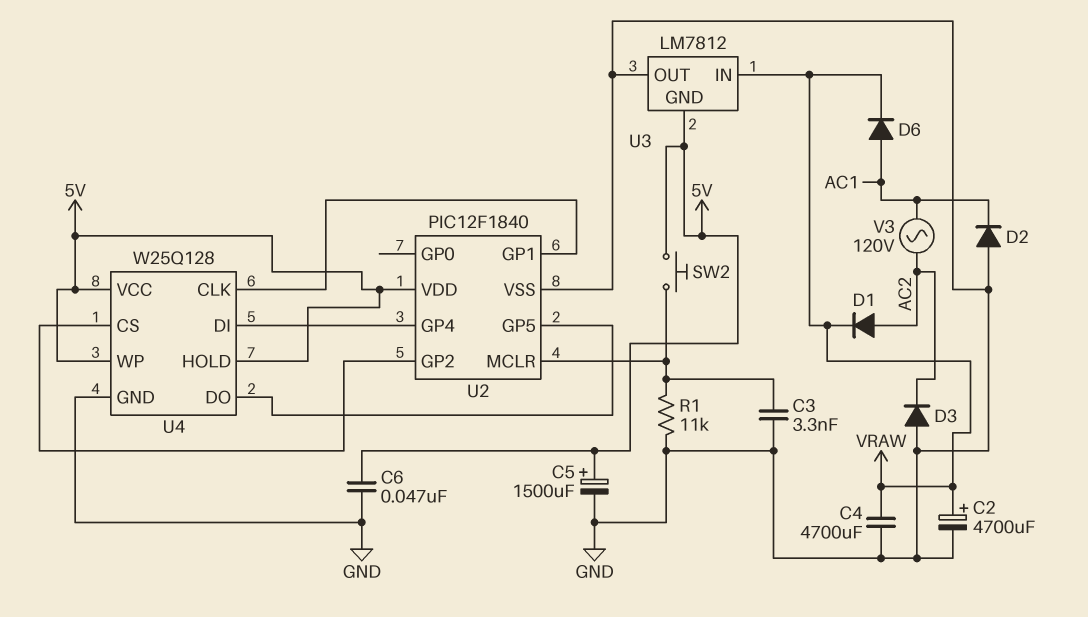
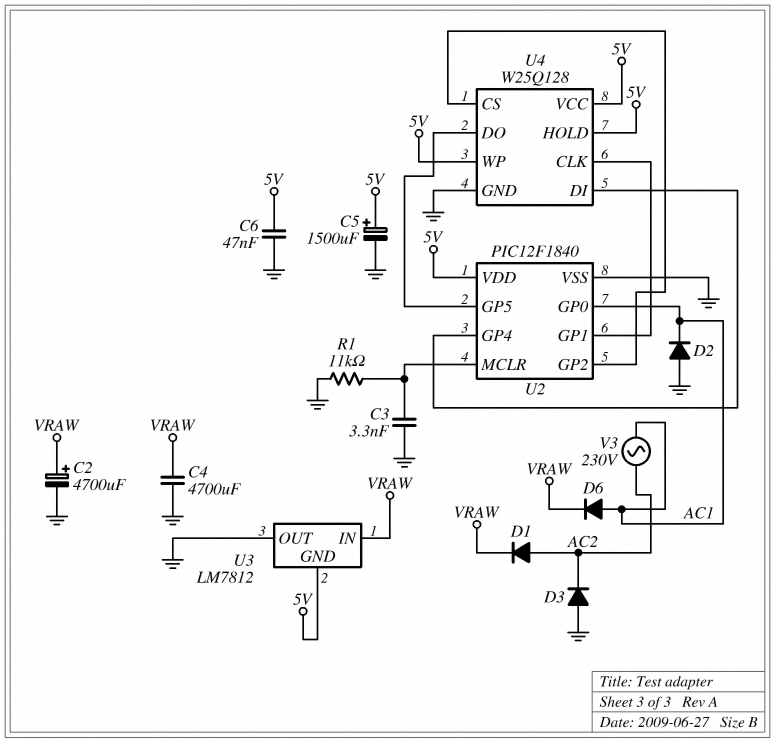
SW2: button (5V, U2/MCLR) -> none
U2 pin GP0: none -> AC1
V3: AC 120V (AC1, AC2) -> AC 230V (AC1, AC2)

